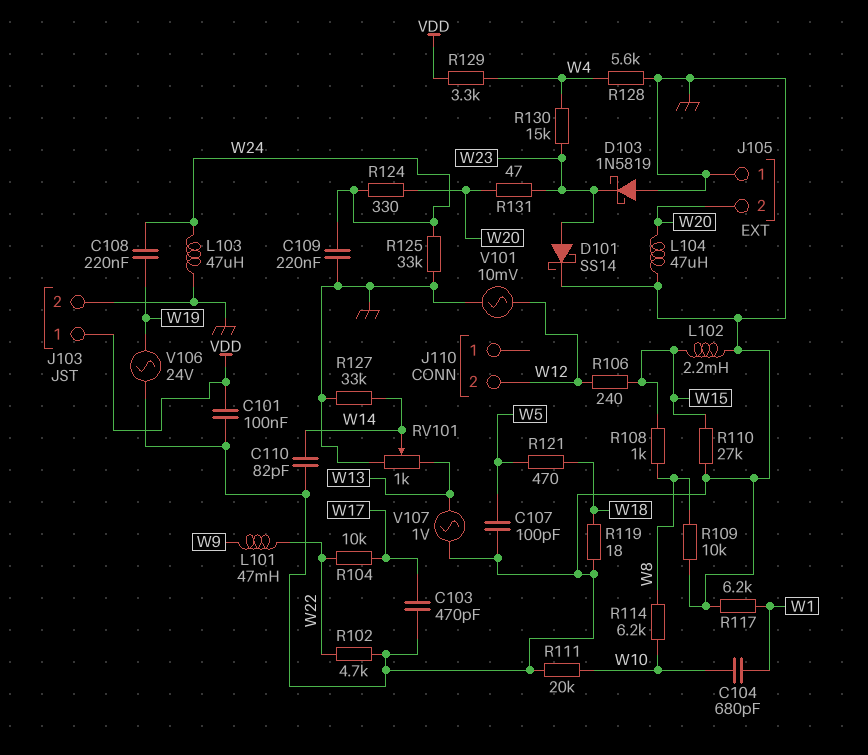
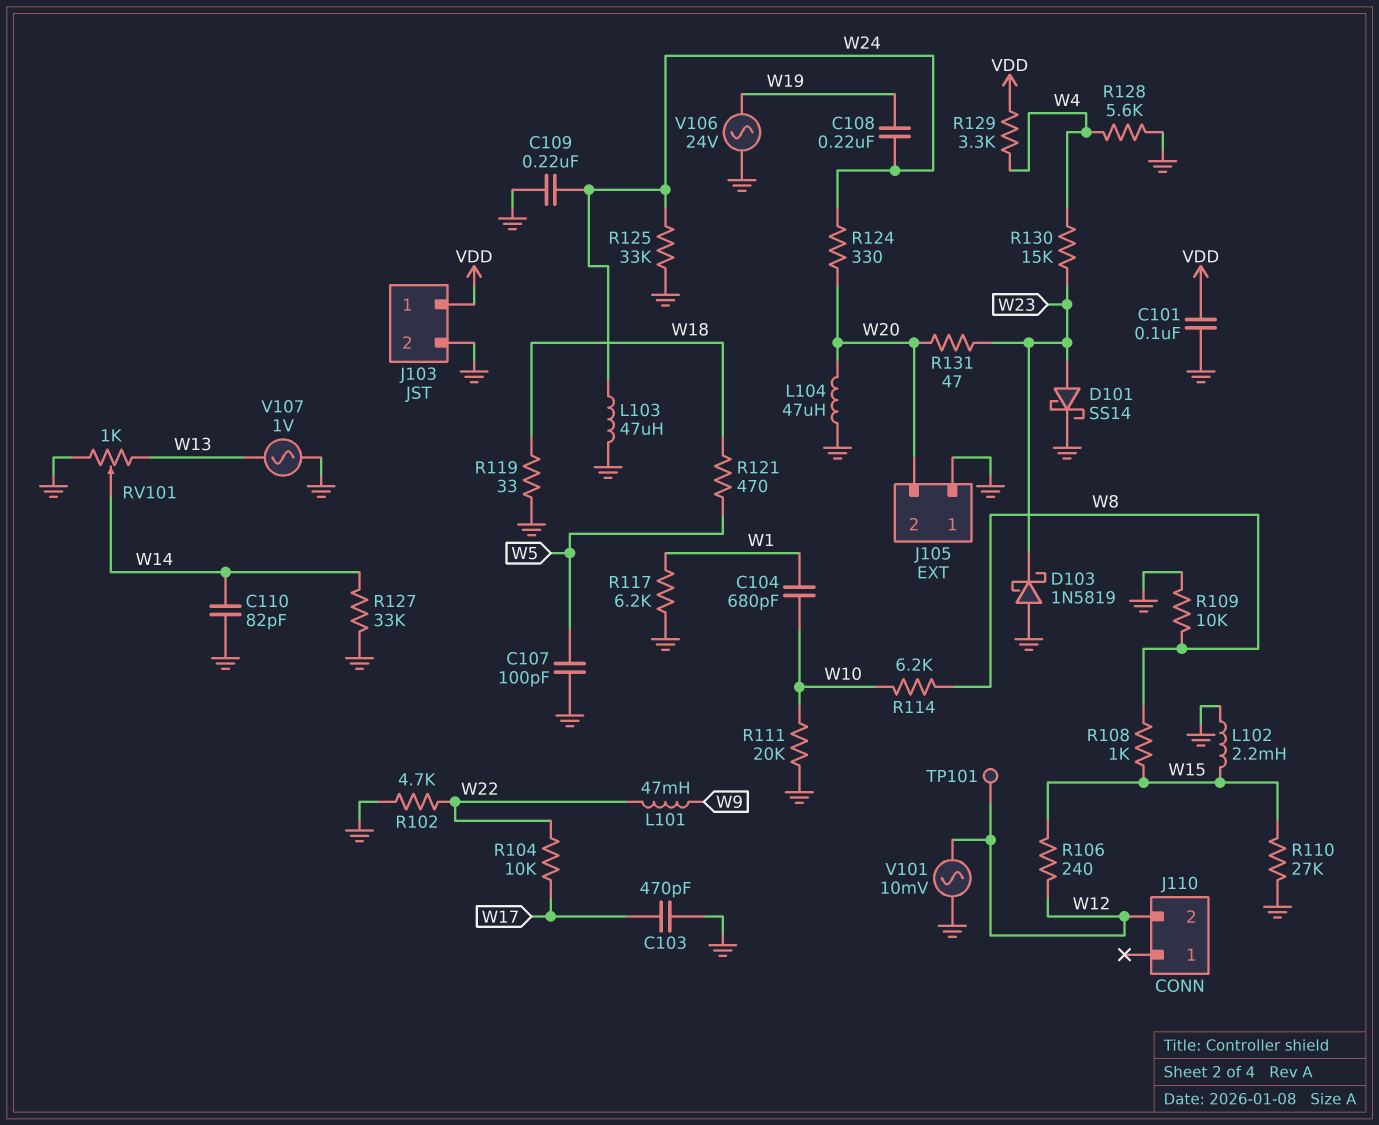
R119: 18 (GND, W18) -> 33 (GND, W18)
TP101: none -> test point (W12)

